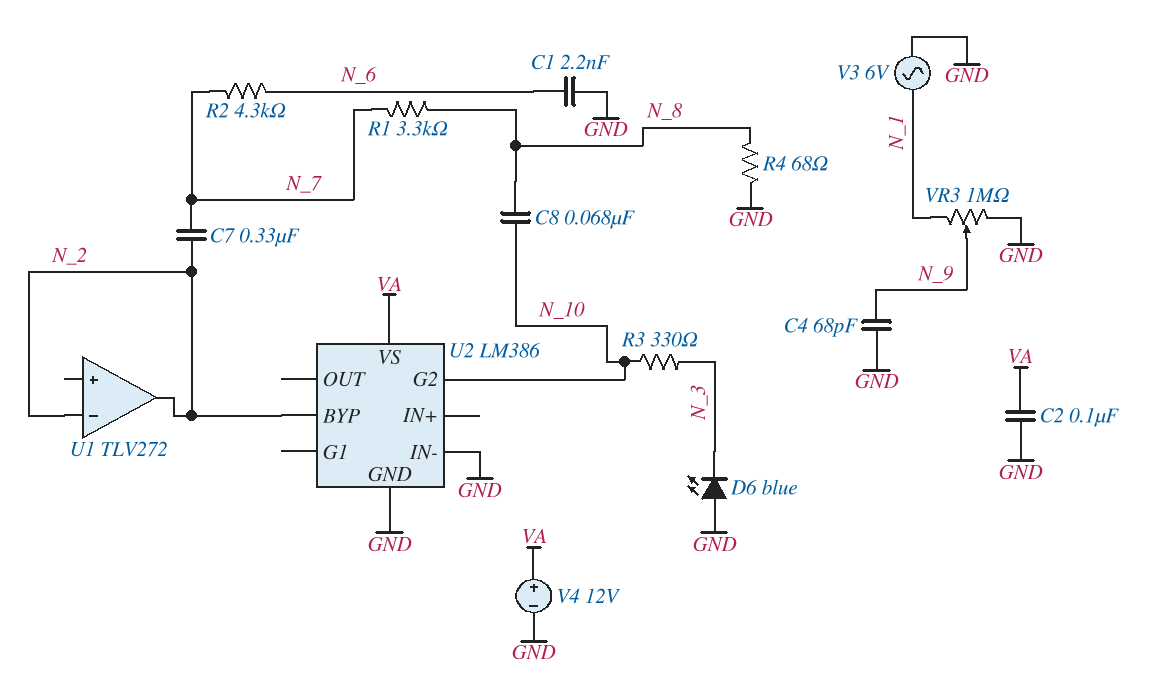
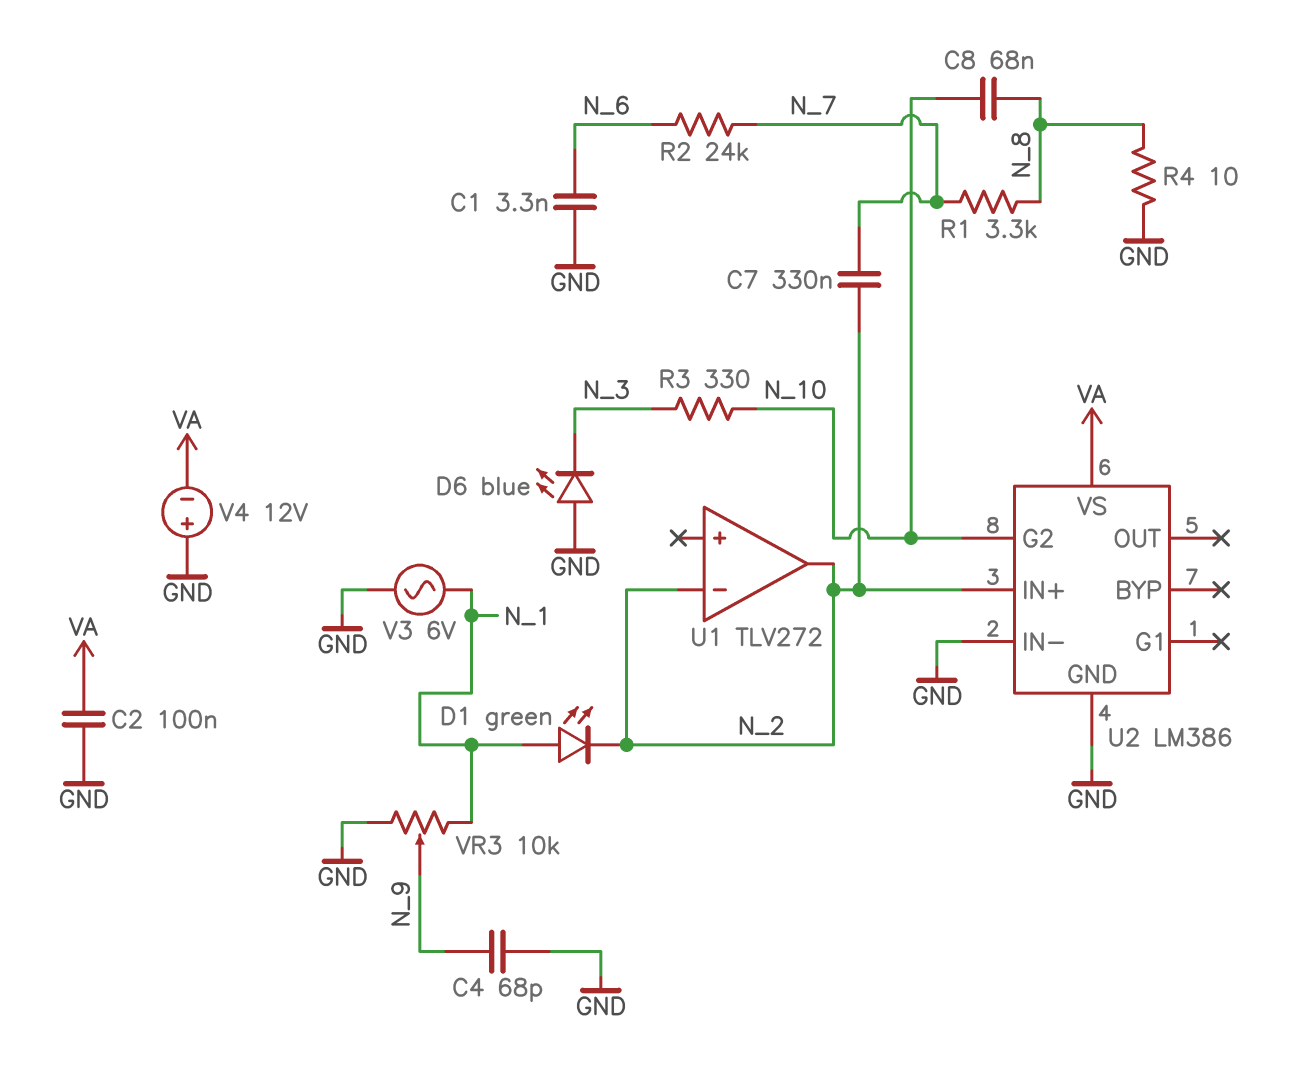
C1: 2.2nF (GND, N_6) -> 3.3nF (GND, N_6)
D1: none -> LED green (A N_1, K N_2)
R2: 4.3k (N_6, N_7) -> 24k (N_6, N_7)
R4: 68 (GND, N_8) -> 10 (GND, N_8)
U2 pin BYP: N_2 -> none
U2 pin IN+: none -> N_2
V4: 12V (plus VA, minus GND) -> 12V (plus GND, minus VA)
VR3: 1M (GND, N_1, wiper N_9) -> 10k (GND, N_1, wiper N_9)

